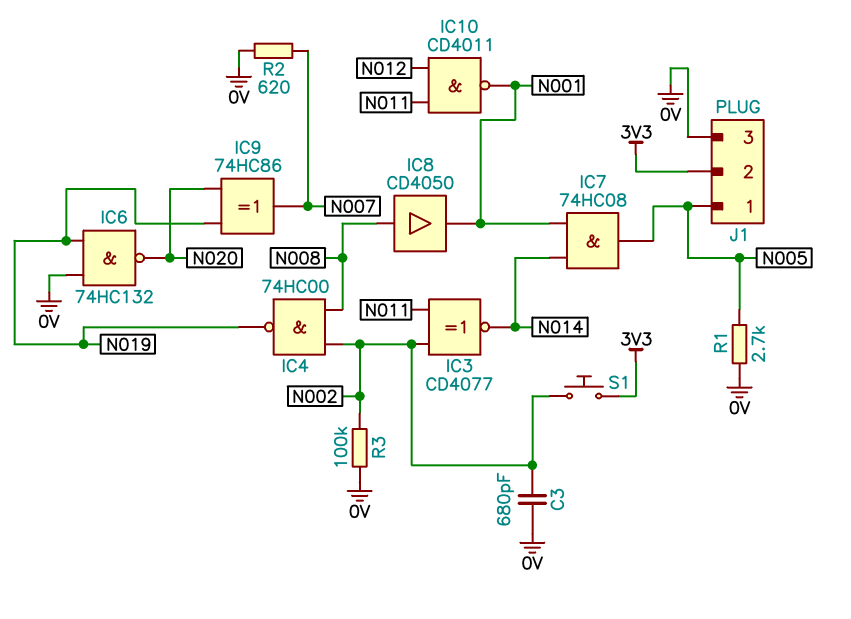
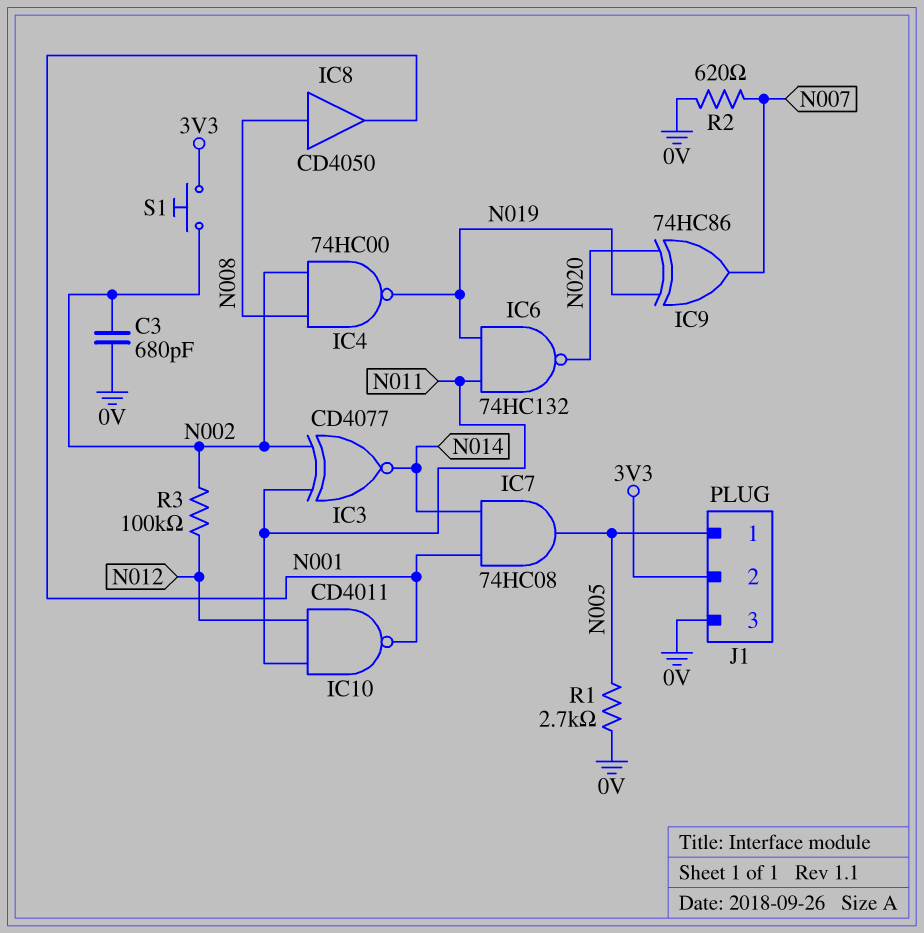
IC6: NAND 74HC132 (in 0V, in N019, out N020) -> NAND 74HC132 (in N011, in N019, out N020)
R3: 100k (0V, N002) -> 100k (N002, N012)

